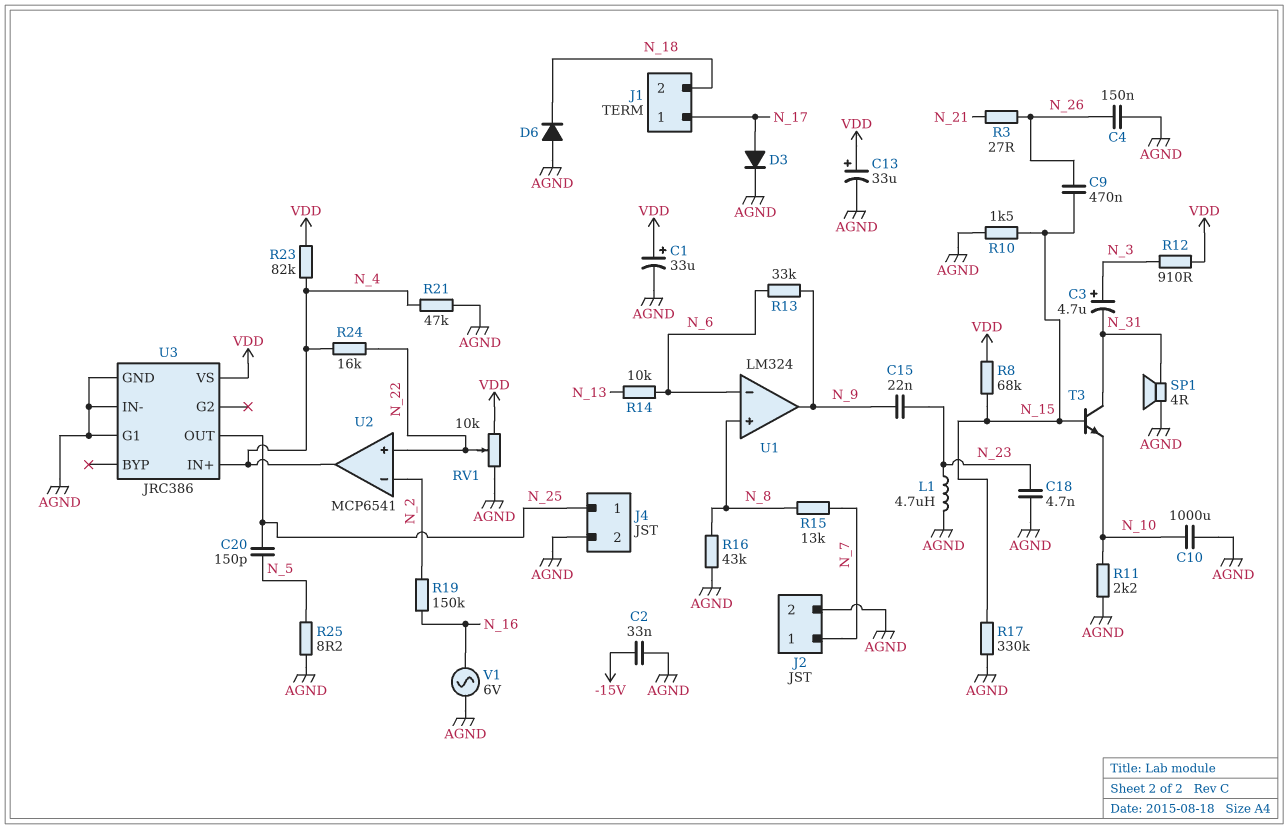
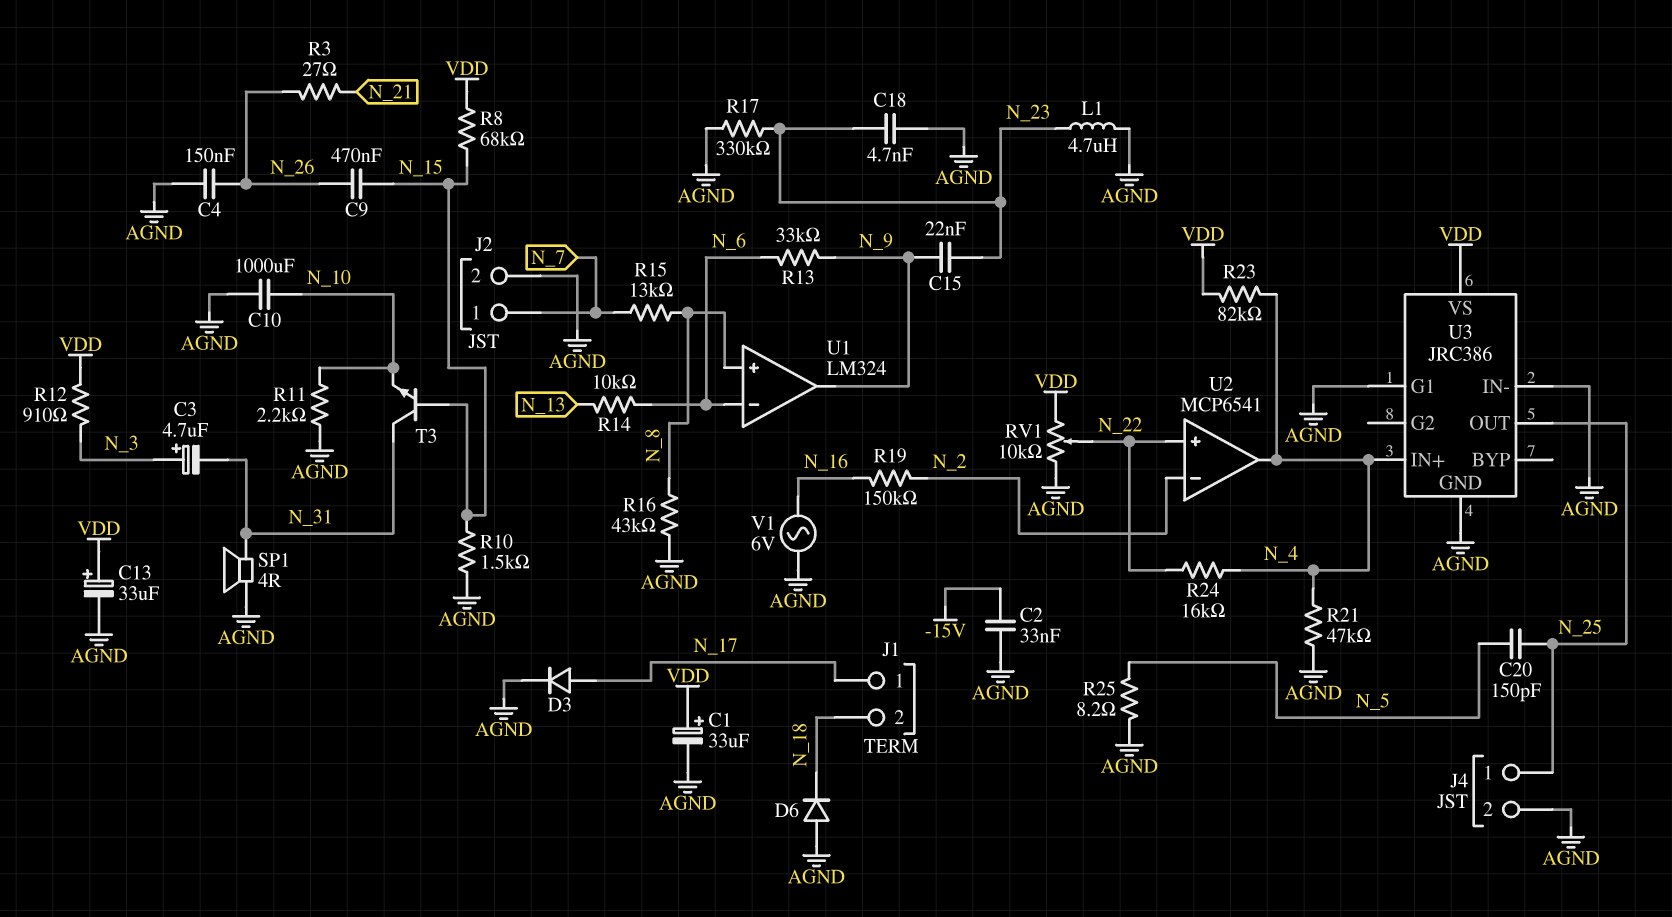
R17: 330k (AGND, N_15) -> 330k (AGND, N_23)

